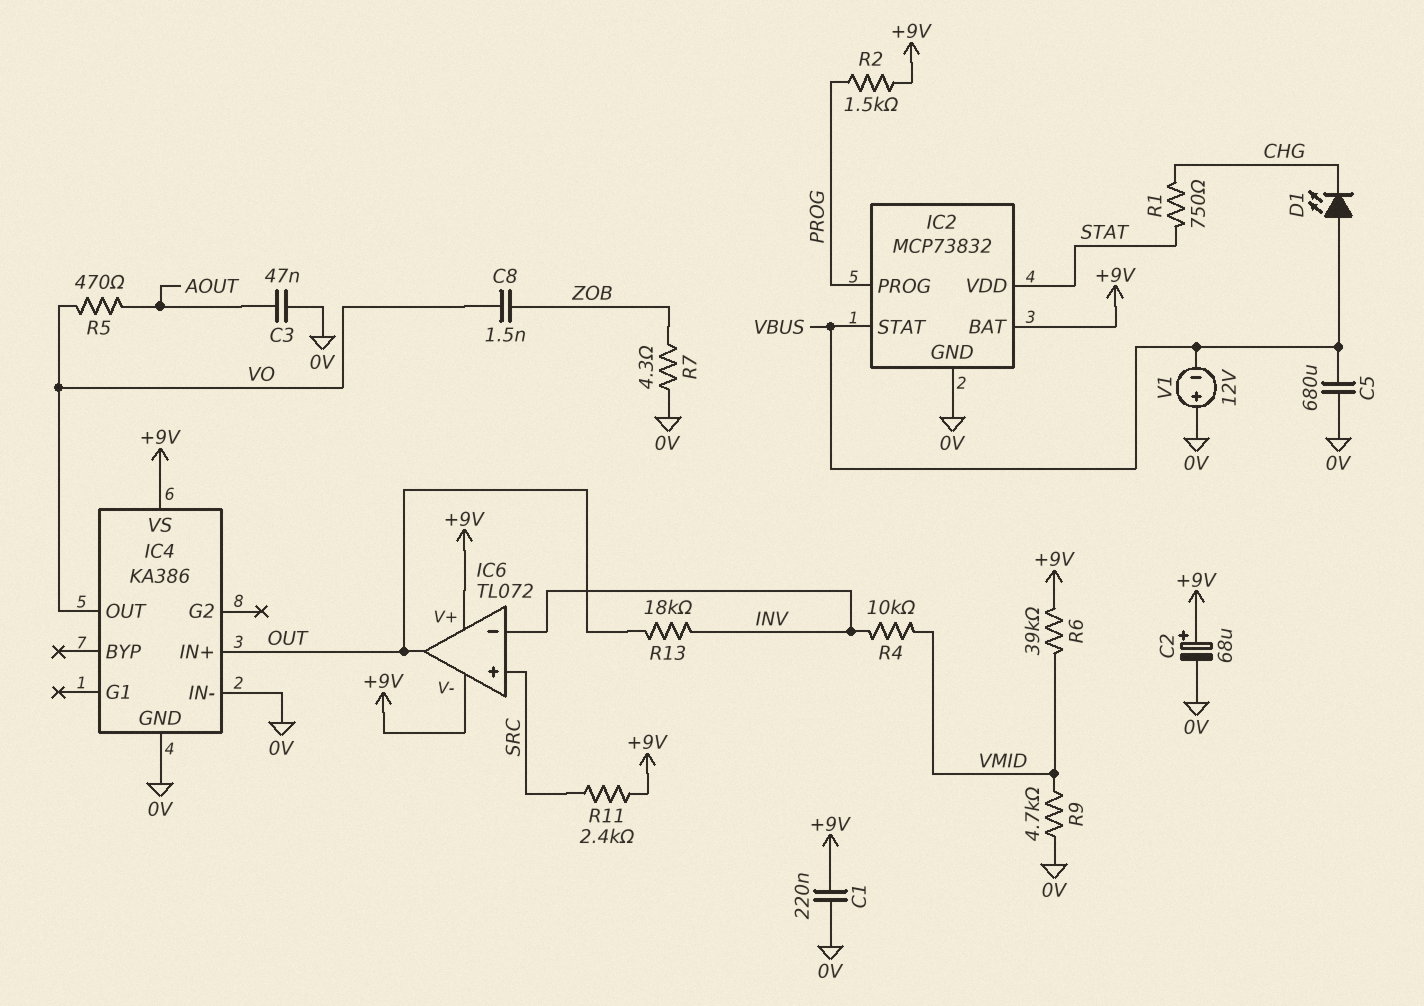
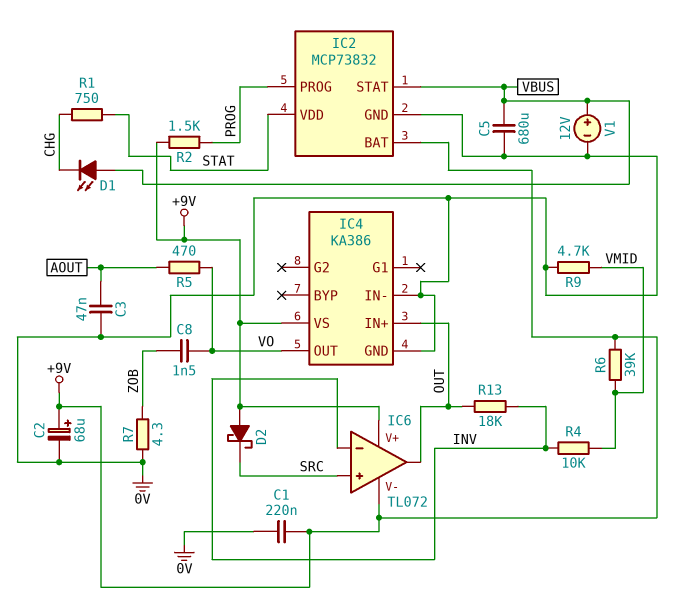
D2: none -> schottky (A +9V, K SRC)
R11: 2.4k (+9V, SRC) -> none
V1: 12V (plus 0V, minus VBUS) -> 12V (plus VBUS, minus 0V)

